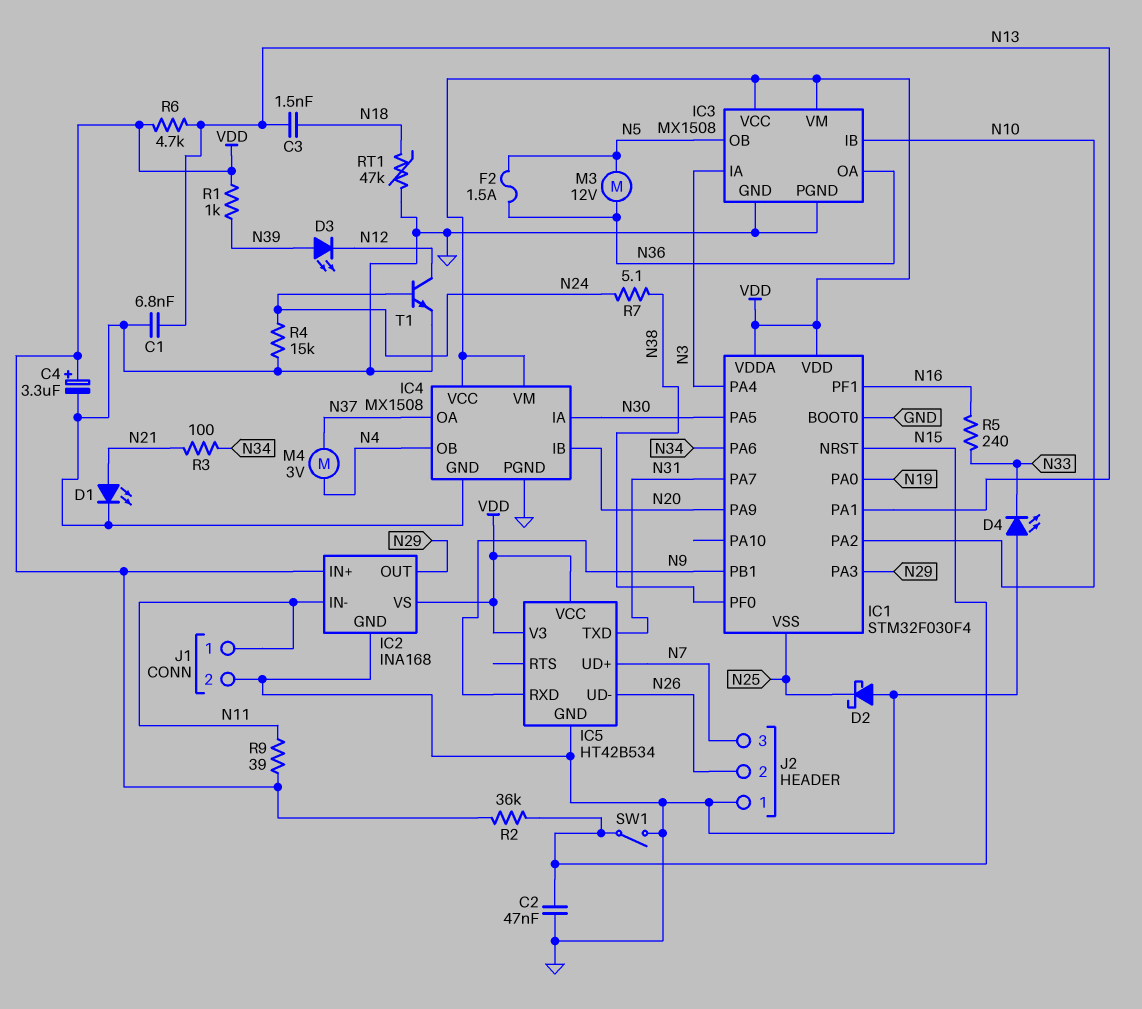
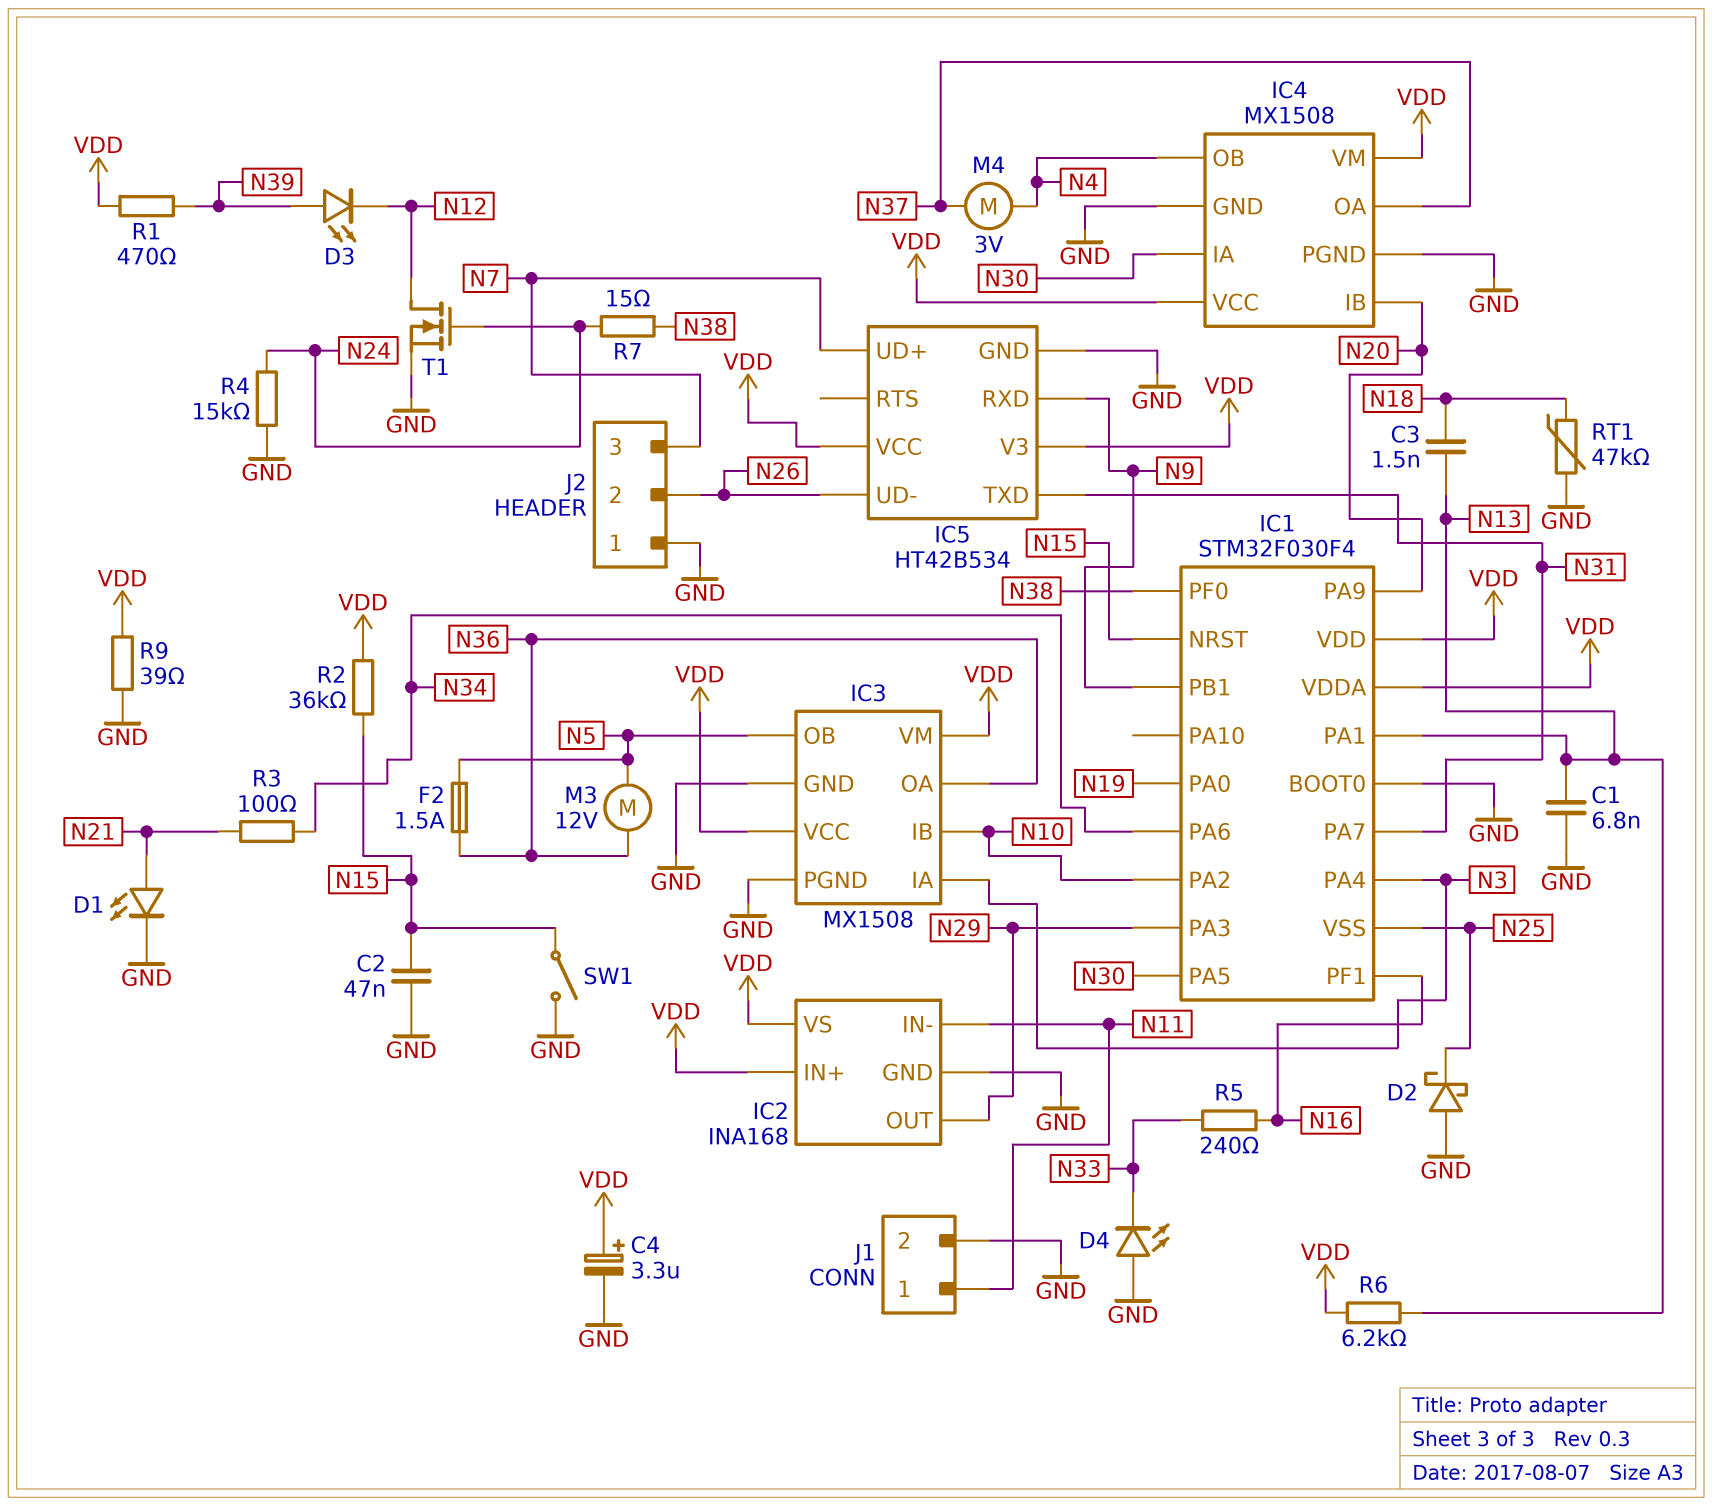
R1: 1k (N39, VDD) -> 470 (N39, VDD)
R6: 4.7k (N13, VDD) -> 6.2k (N13, VDD)
R7: 5.1 (N24, N38) -> 15 (N24, N38)
R9: 39 (N11, VDD) -> 39 (GND, VDD)
T1: NPN (B N24, C N12, E GND) -> NMOS (G N24, D N12, S GND)

